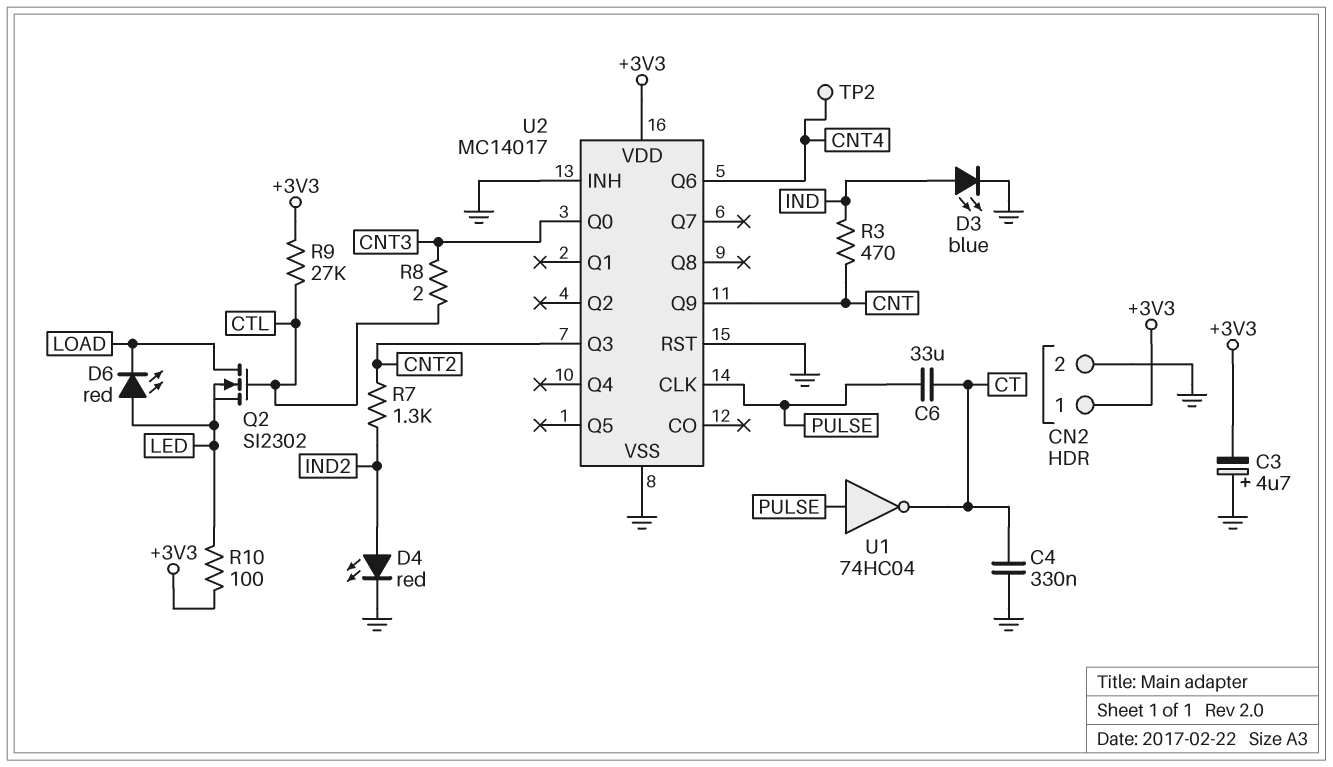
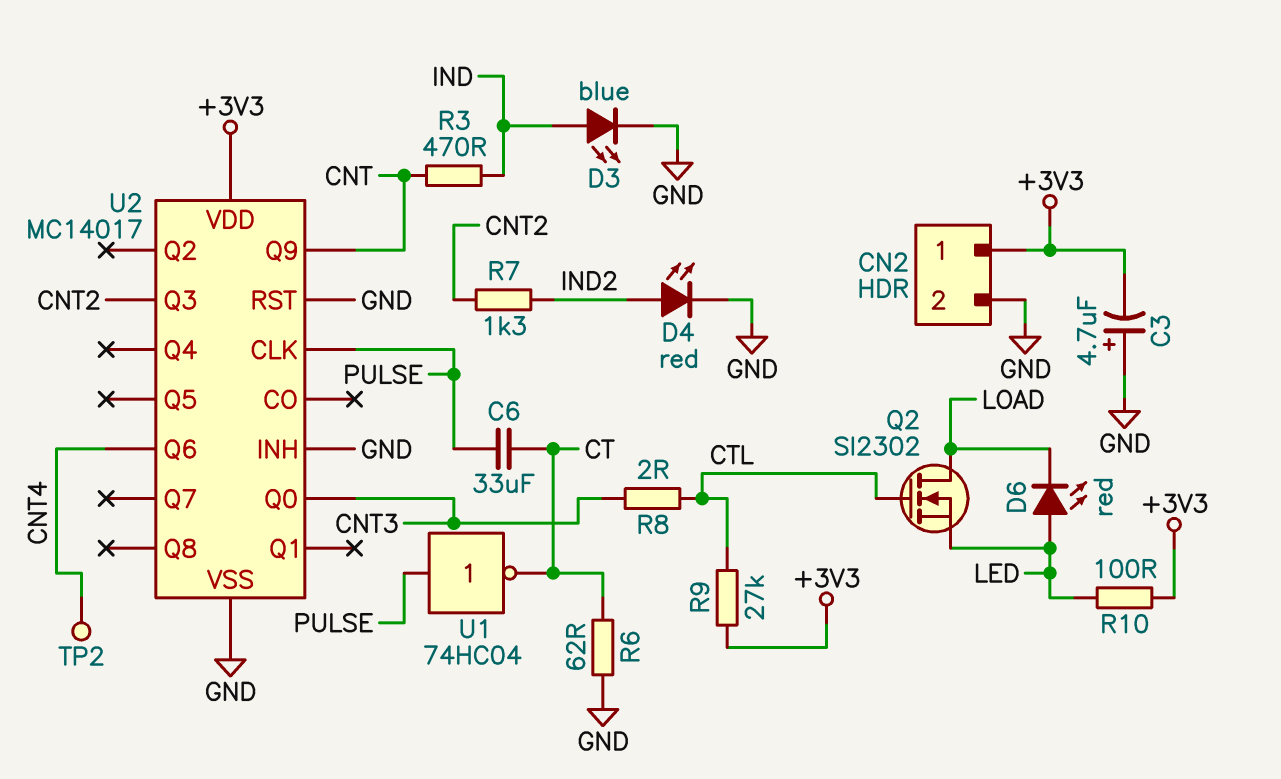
C4: 330nF (CT, GND) -> none
R6: none -> 62 (CT, GND)

